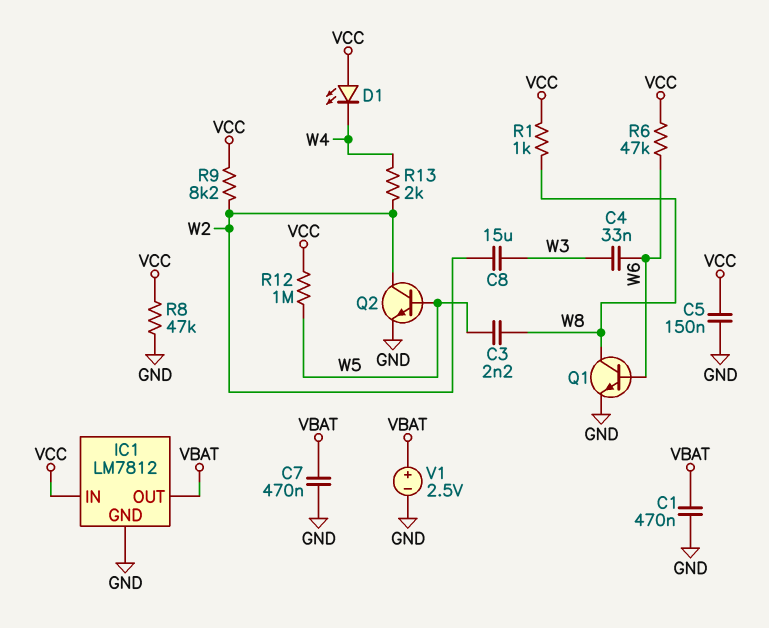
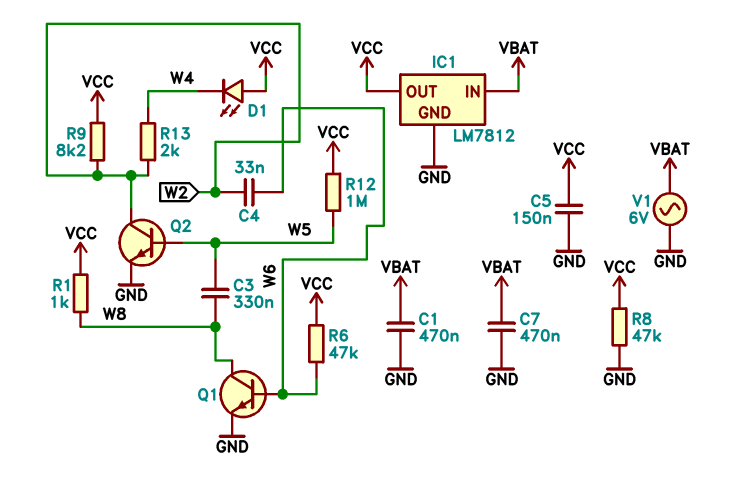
C3: 2.2nF (W5, W8) -> 330nF (W5, W8)
C4: 33nF (W3, W6) -> 33nF (W2, W6)
C8: 15uF (W2, W3) -> none
IC1 pin IN: VCC -> VBAT
IC1 pin OUT: VBAT -> VCC
V1: 2.5V (plus VBAT, minus GND) -> AC 6V (GND, VBAT)

